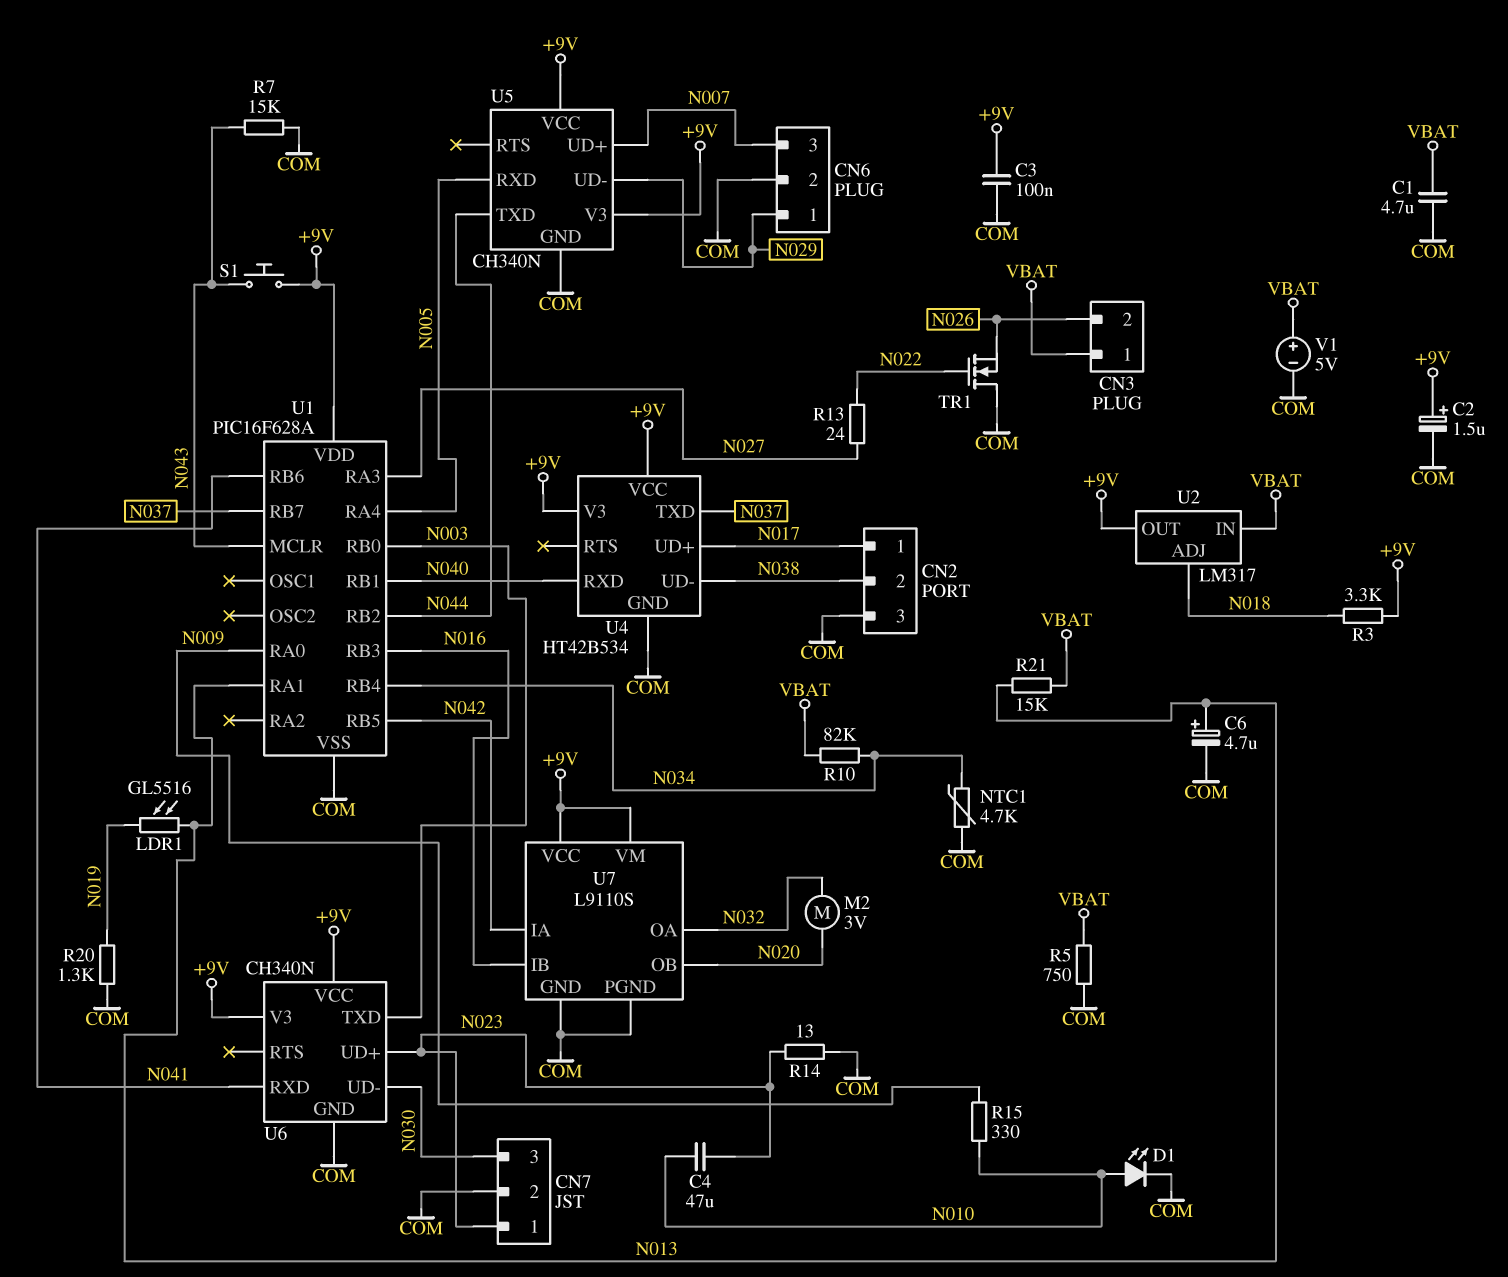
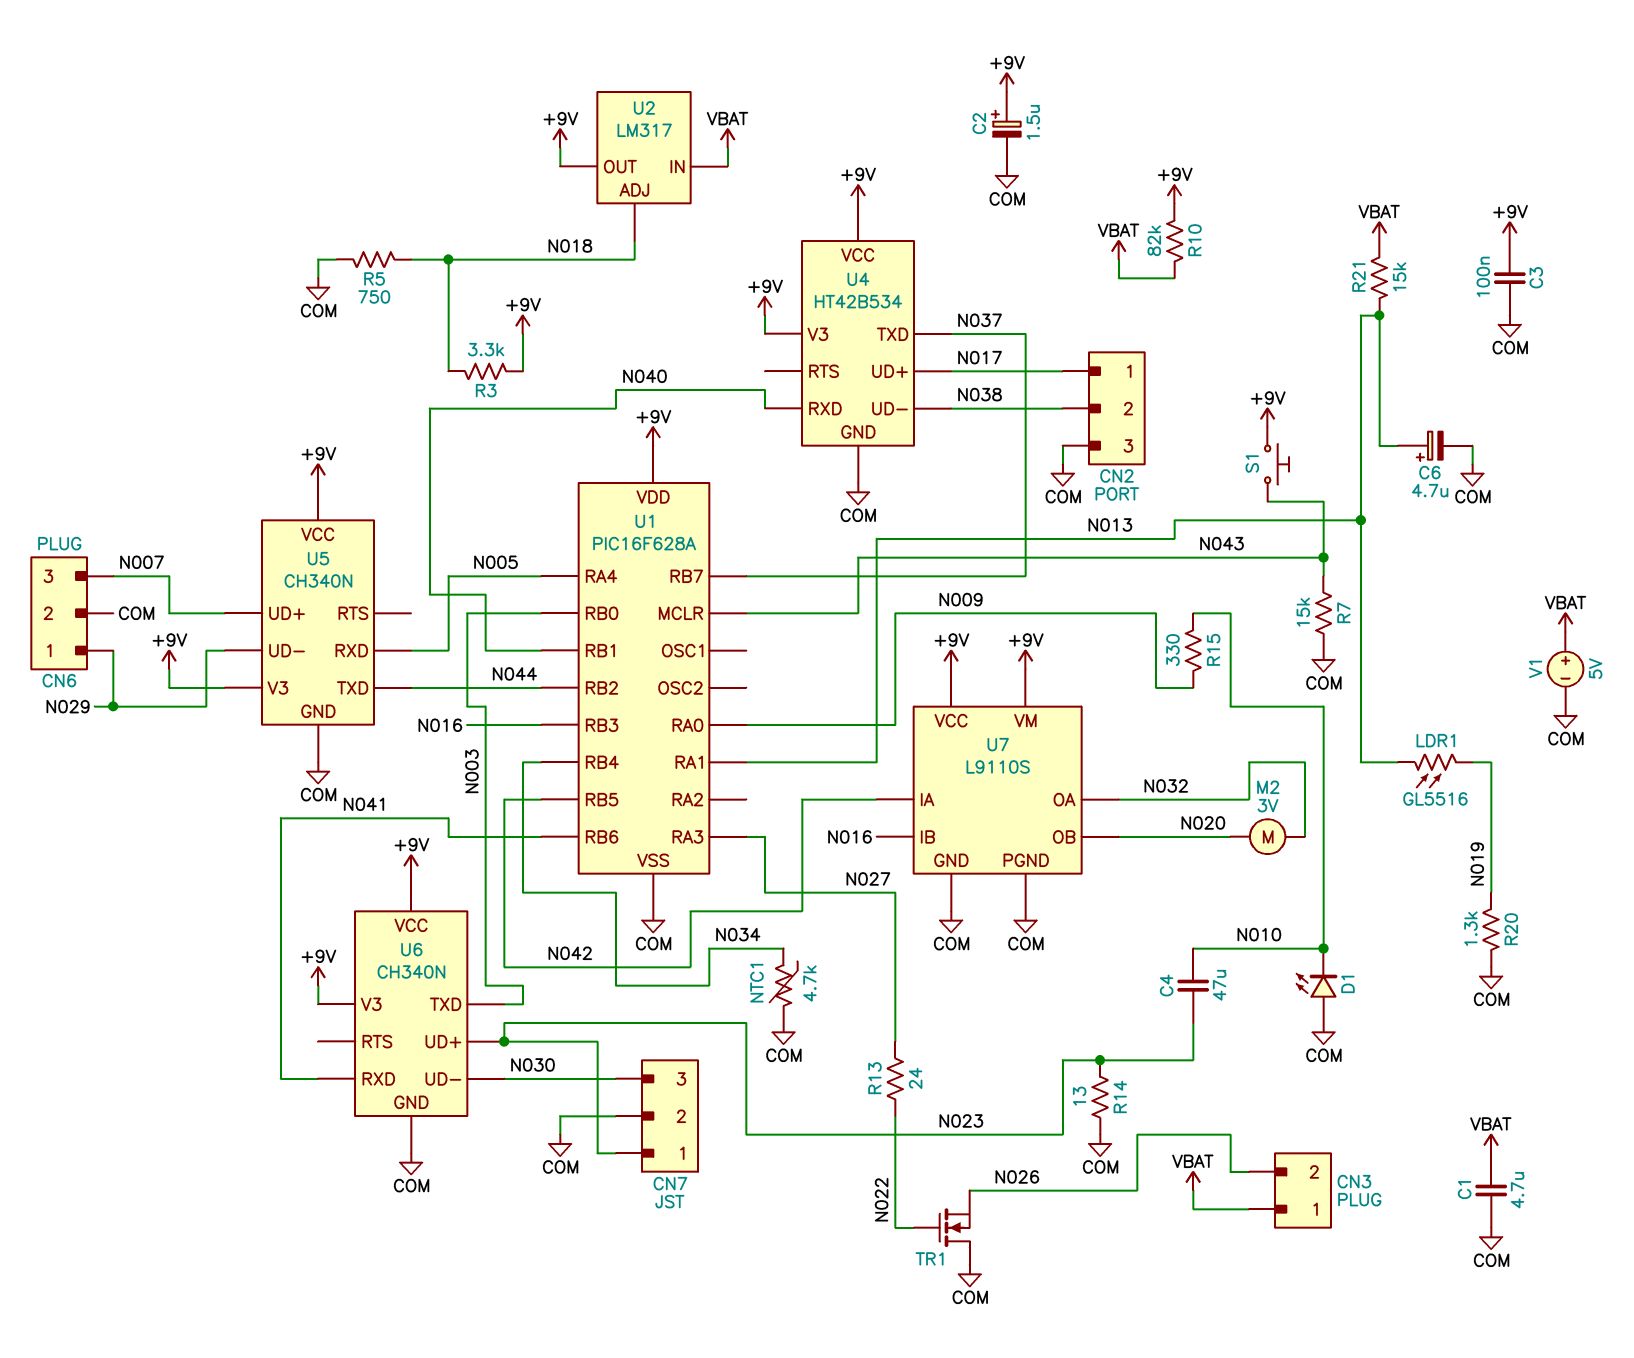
D1: LED (A N010, K COM) -> LED (A COM, K N010)
R5: 750 (COM, VBAT) -> 750 (COM, N018)
R10: 82k (N034, VBAT) -> 82k (+9V, VBAT)

